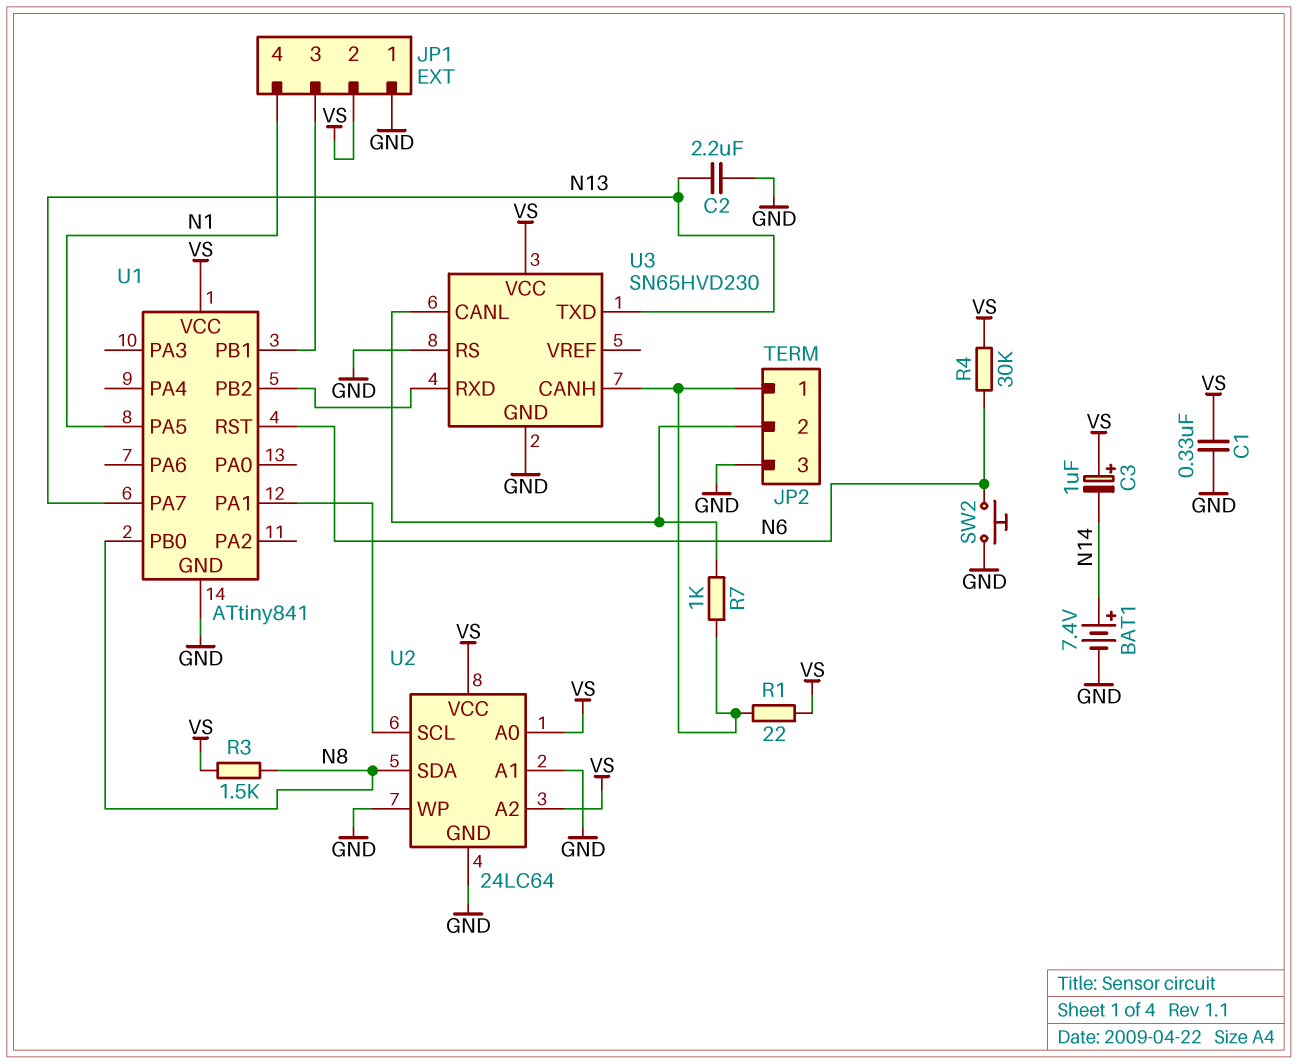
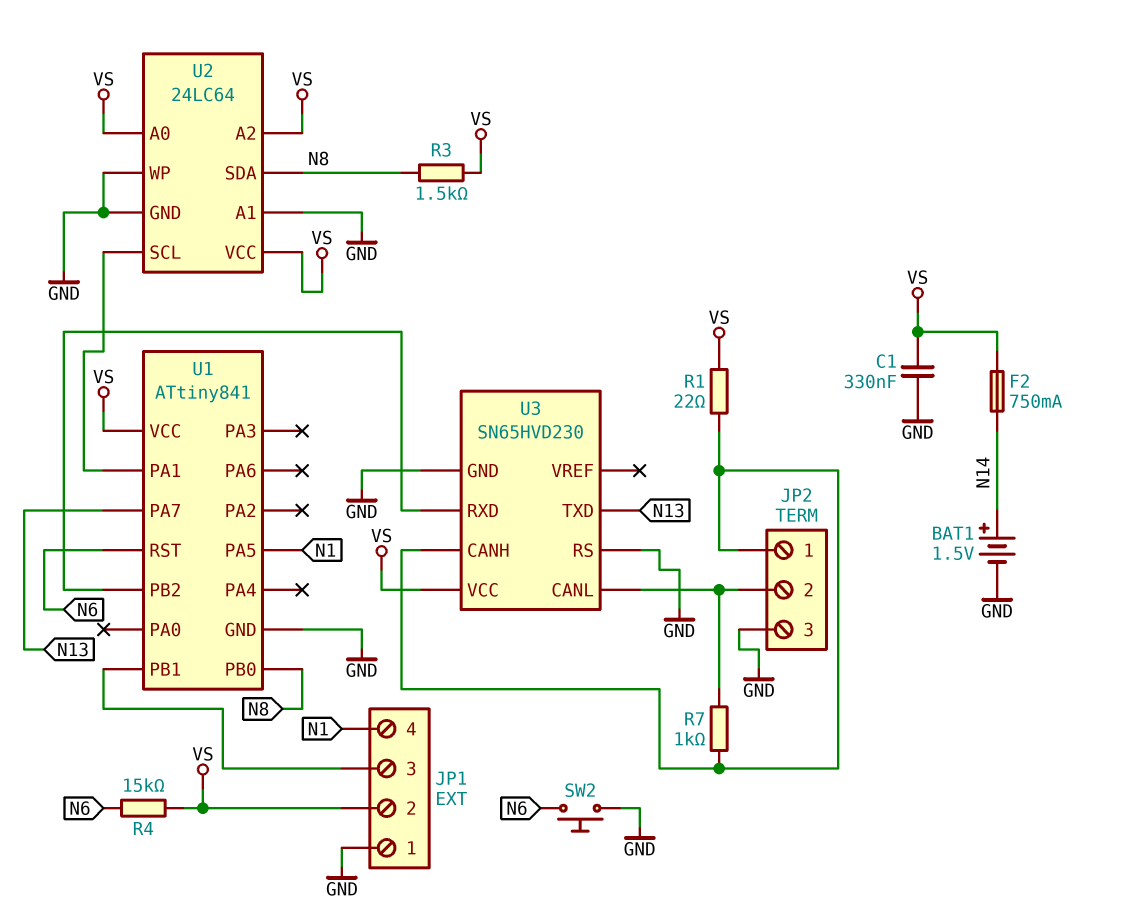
BAT1: 7.4V (plus N14, minus GND) -> 1.5V (plus N14, minus GND)
C2: 2.2uF (GND, N13) -> none
C3: 1uF (plus VS, minus N14) -> none
F2: none -> 750mA (N14, VS)
R4: 30k (N6, VS) -> 15k (N6, VS)

